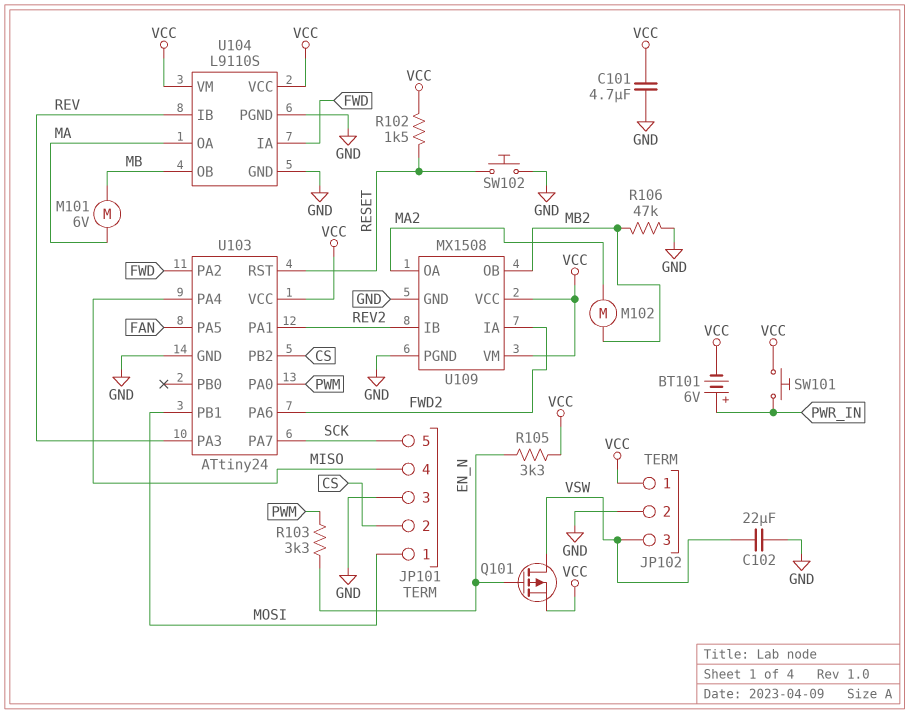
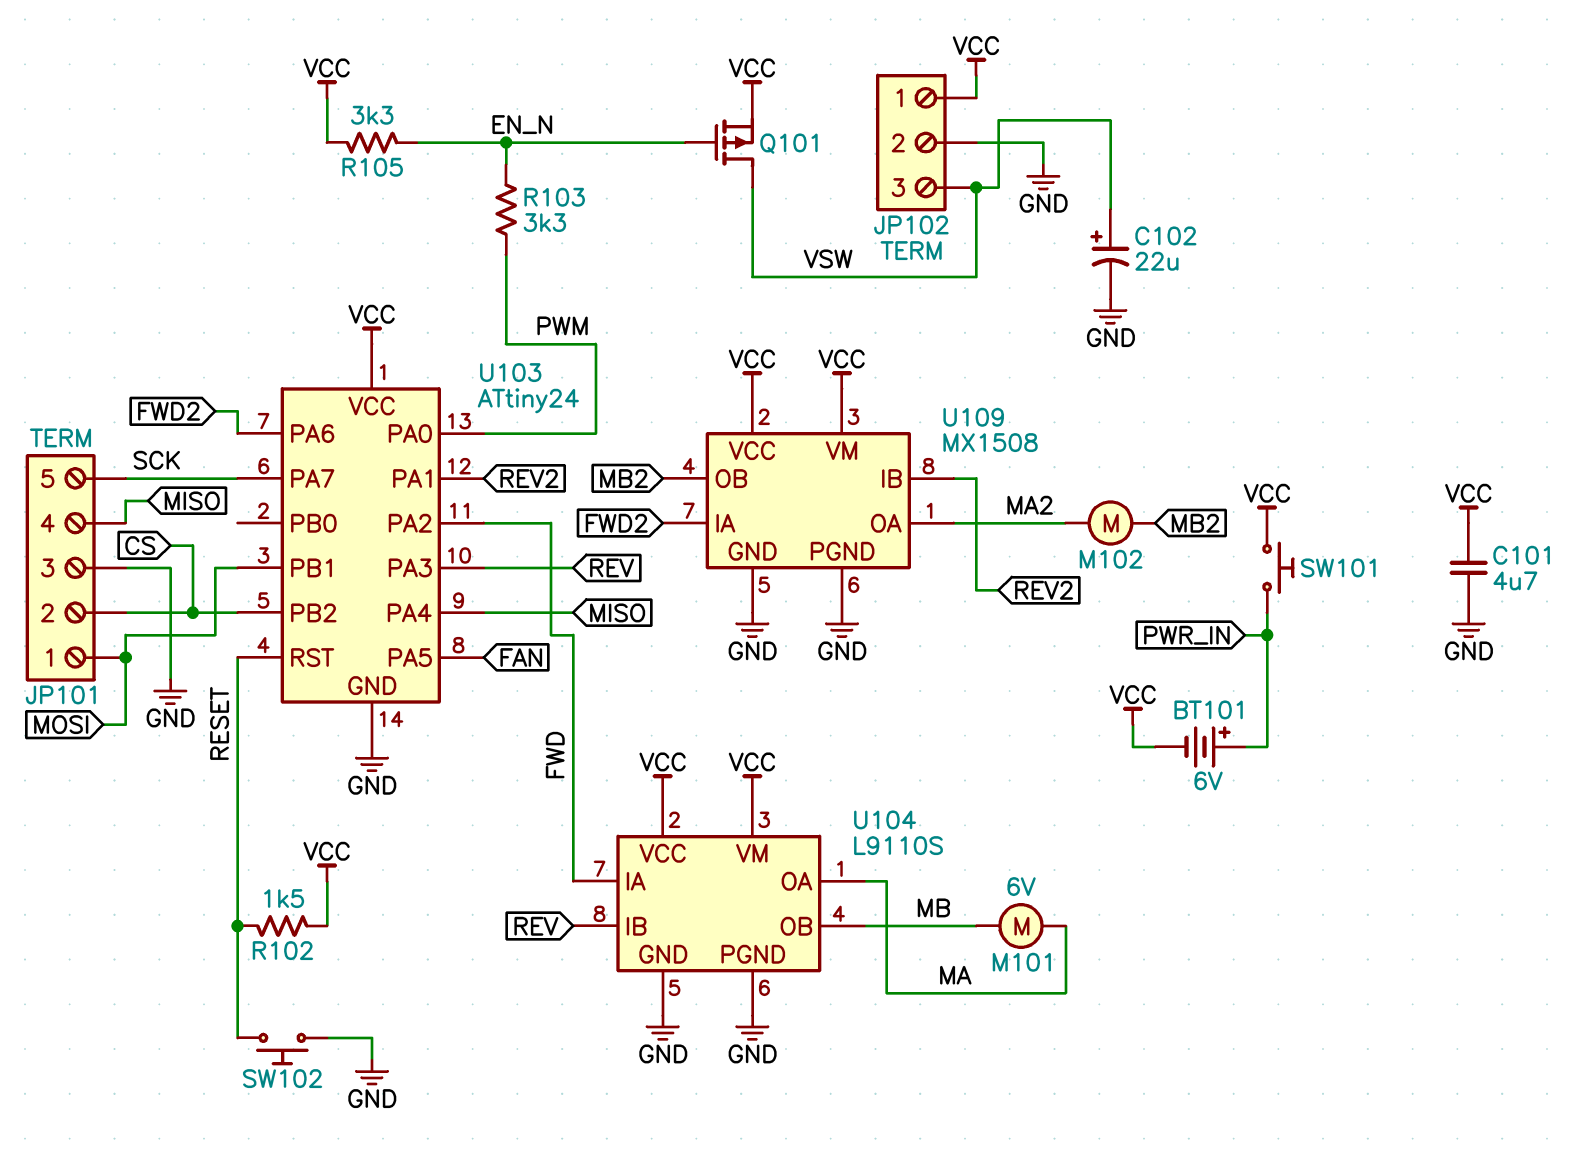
C102: 22uF (GND, VSW) -> 22uF (plus VSW, minus GND)
R106: 47k (GND, MB2) -> none

